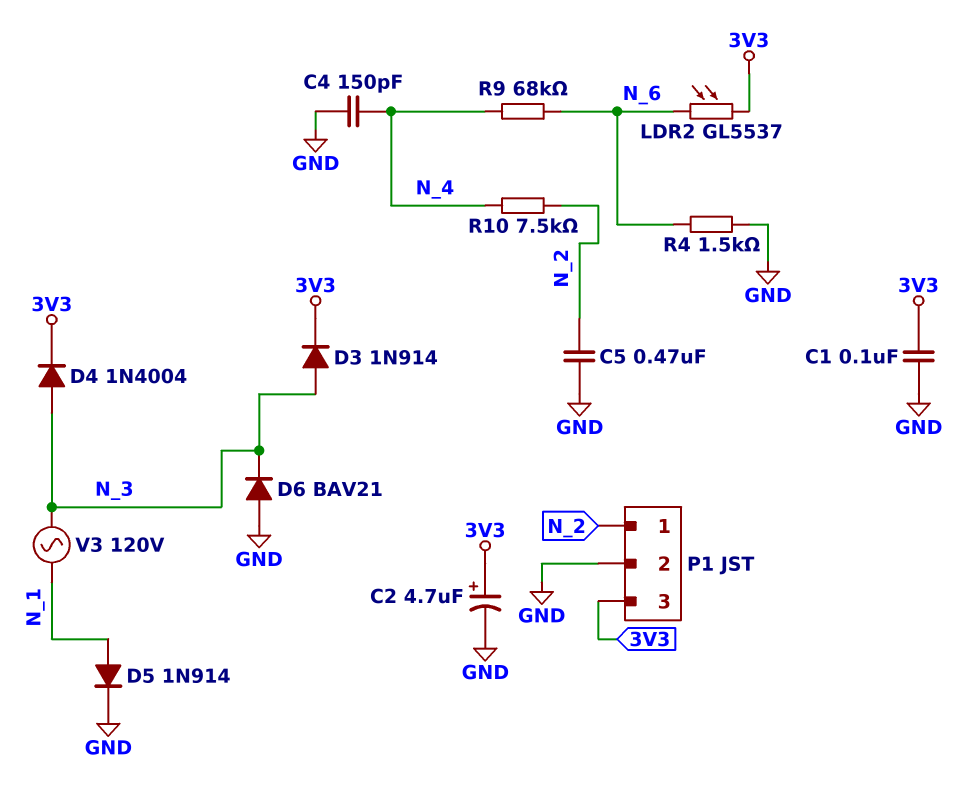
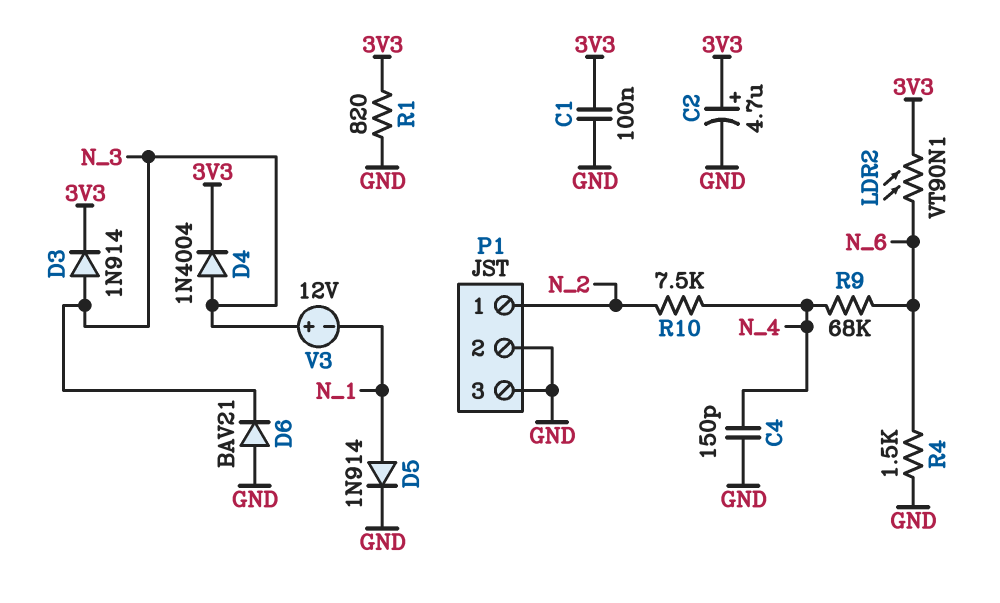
C5: 470nF (GND, N_2) -> none
LDR2: GL5537 (3V3, N_6) -> VT90N1 (3V3, N_6)
P1 pin 3: 3V3 -> GND
R1: none -> 820 (3V3, GND)
V3: AC 120V (N_1, N_3) -> 12V (plus N_3, minus N_1)

